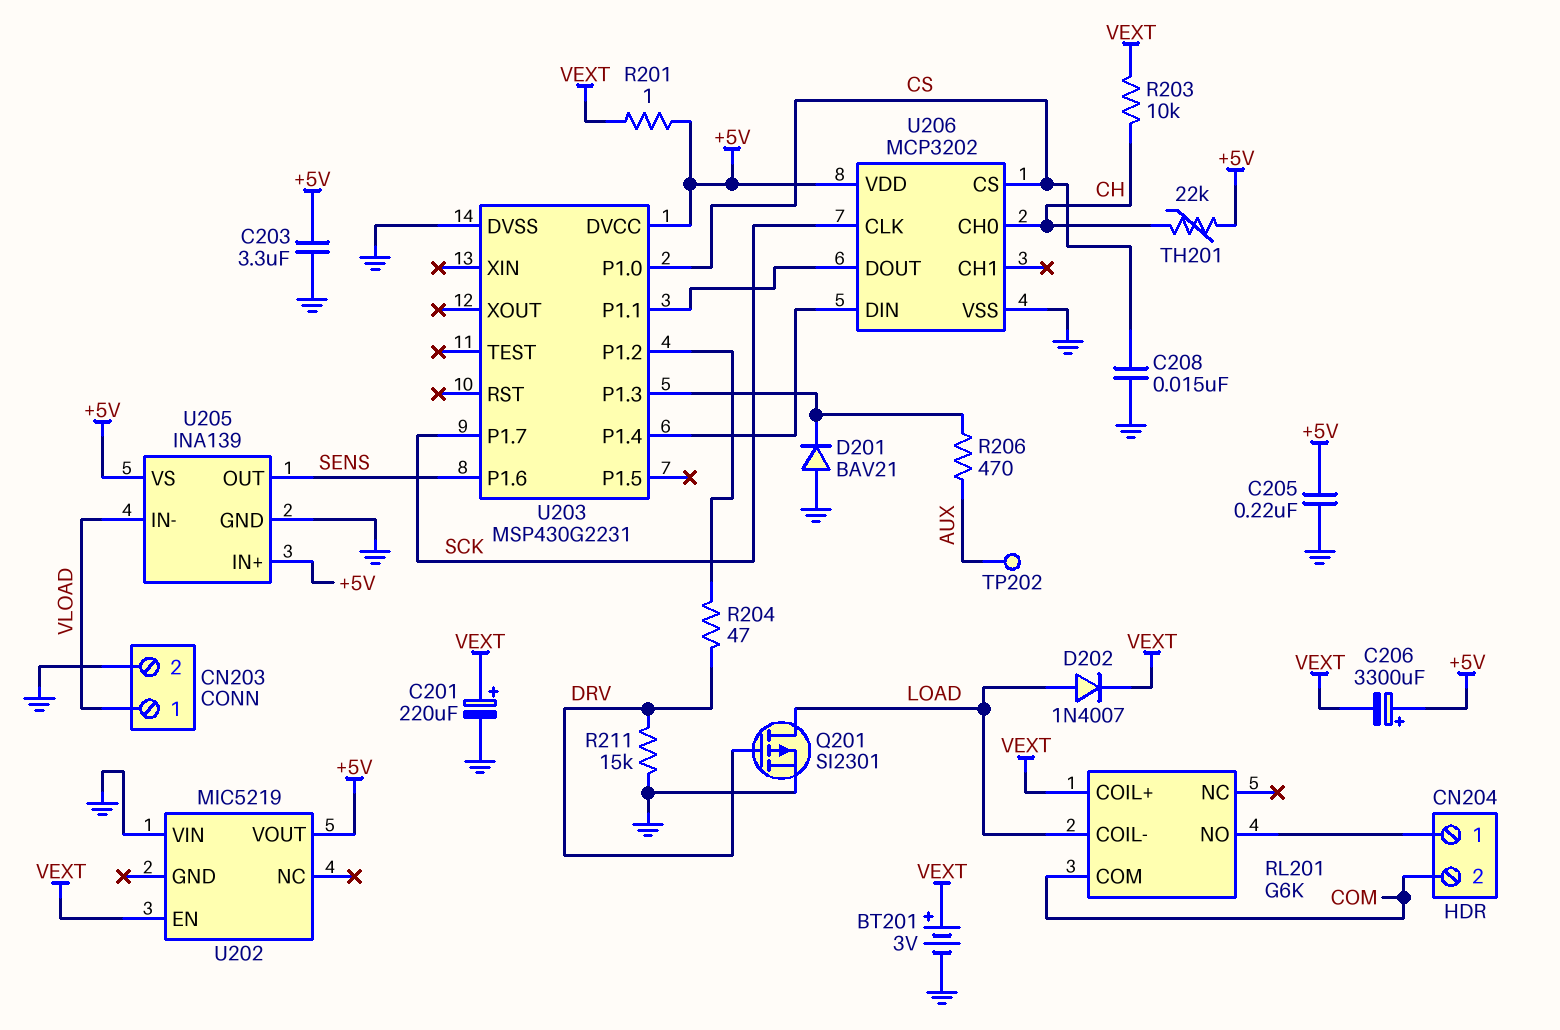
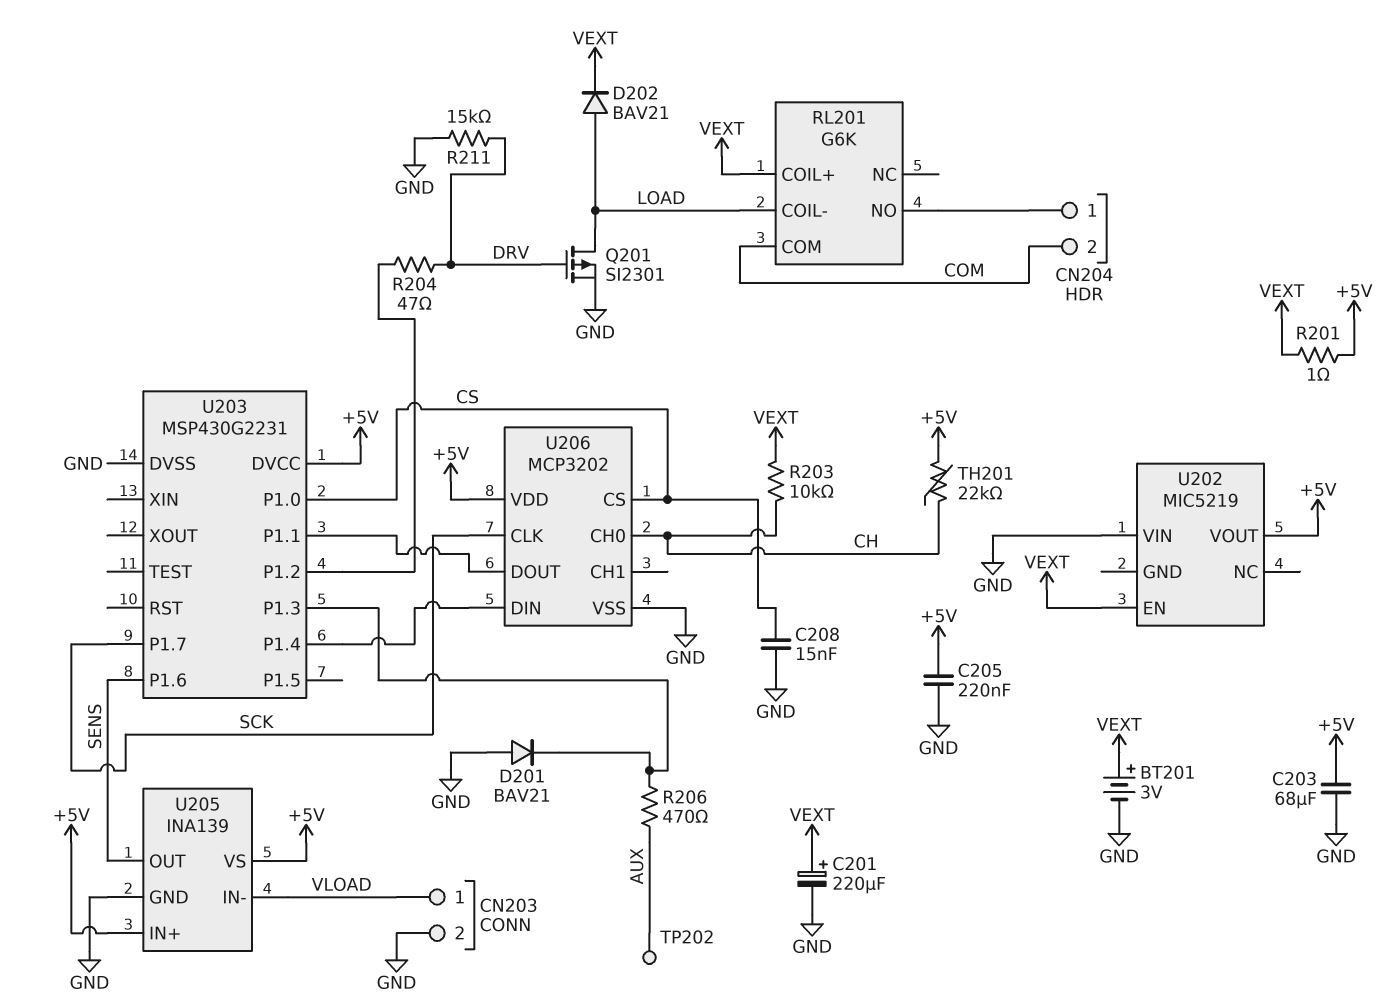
C203: 3.3uF (+5V, GND) -> 68uF (+5V, GND)
C206: 3300uF (plus +5V, minus VEXT) -> none
D202: diode 1N4007 (A LOAD, K VEXT) -> diode BAV21 (A LOAD, K VEXT)

